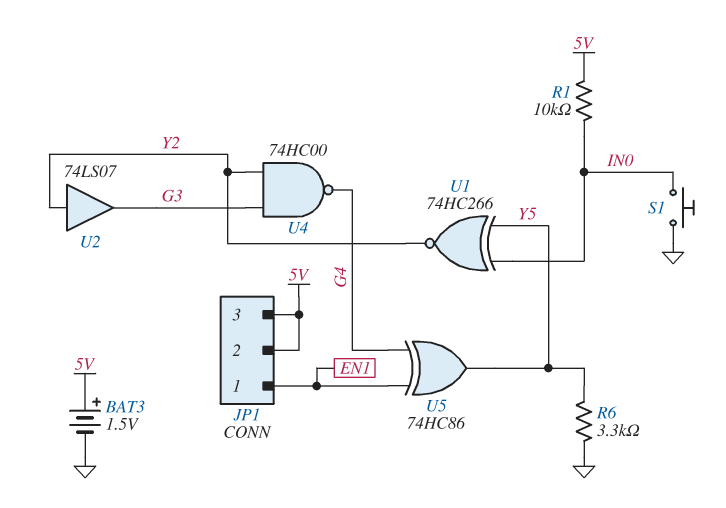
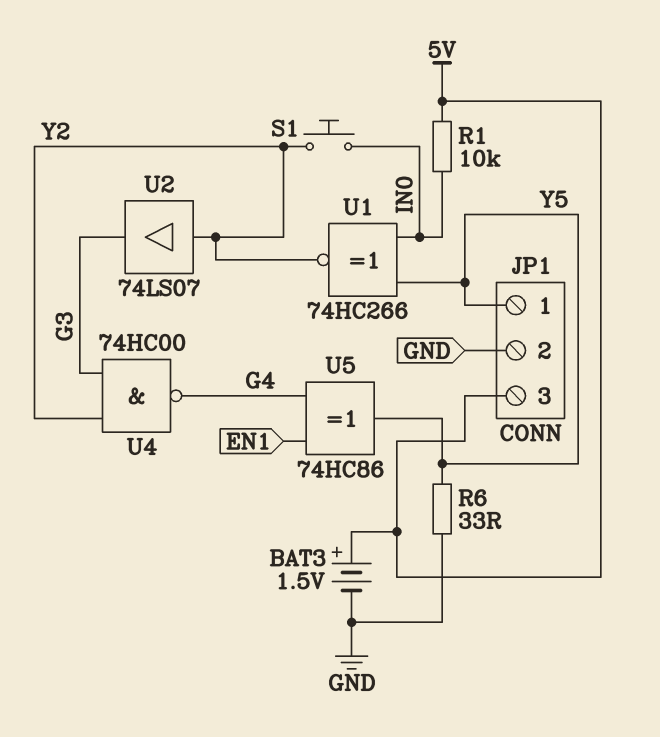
JP1 pin 1: EN1 -> Y5
JP1 pin 2: 5V -> GND
R6: 3.3k (GND, Y5) -> 33 (GND, Y5)
S1: button (GND, IN0) -> button (IN0, Y2)

